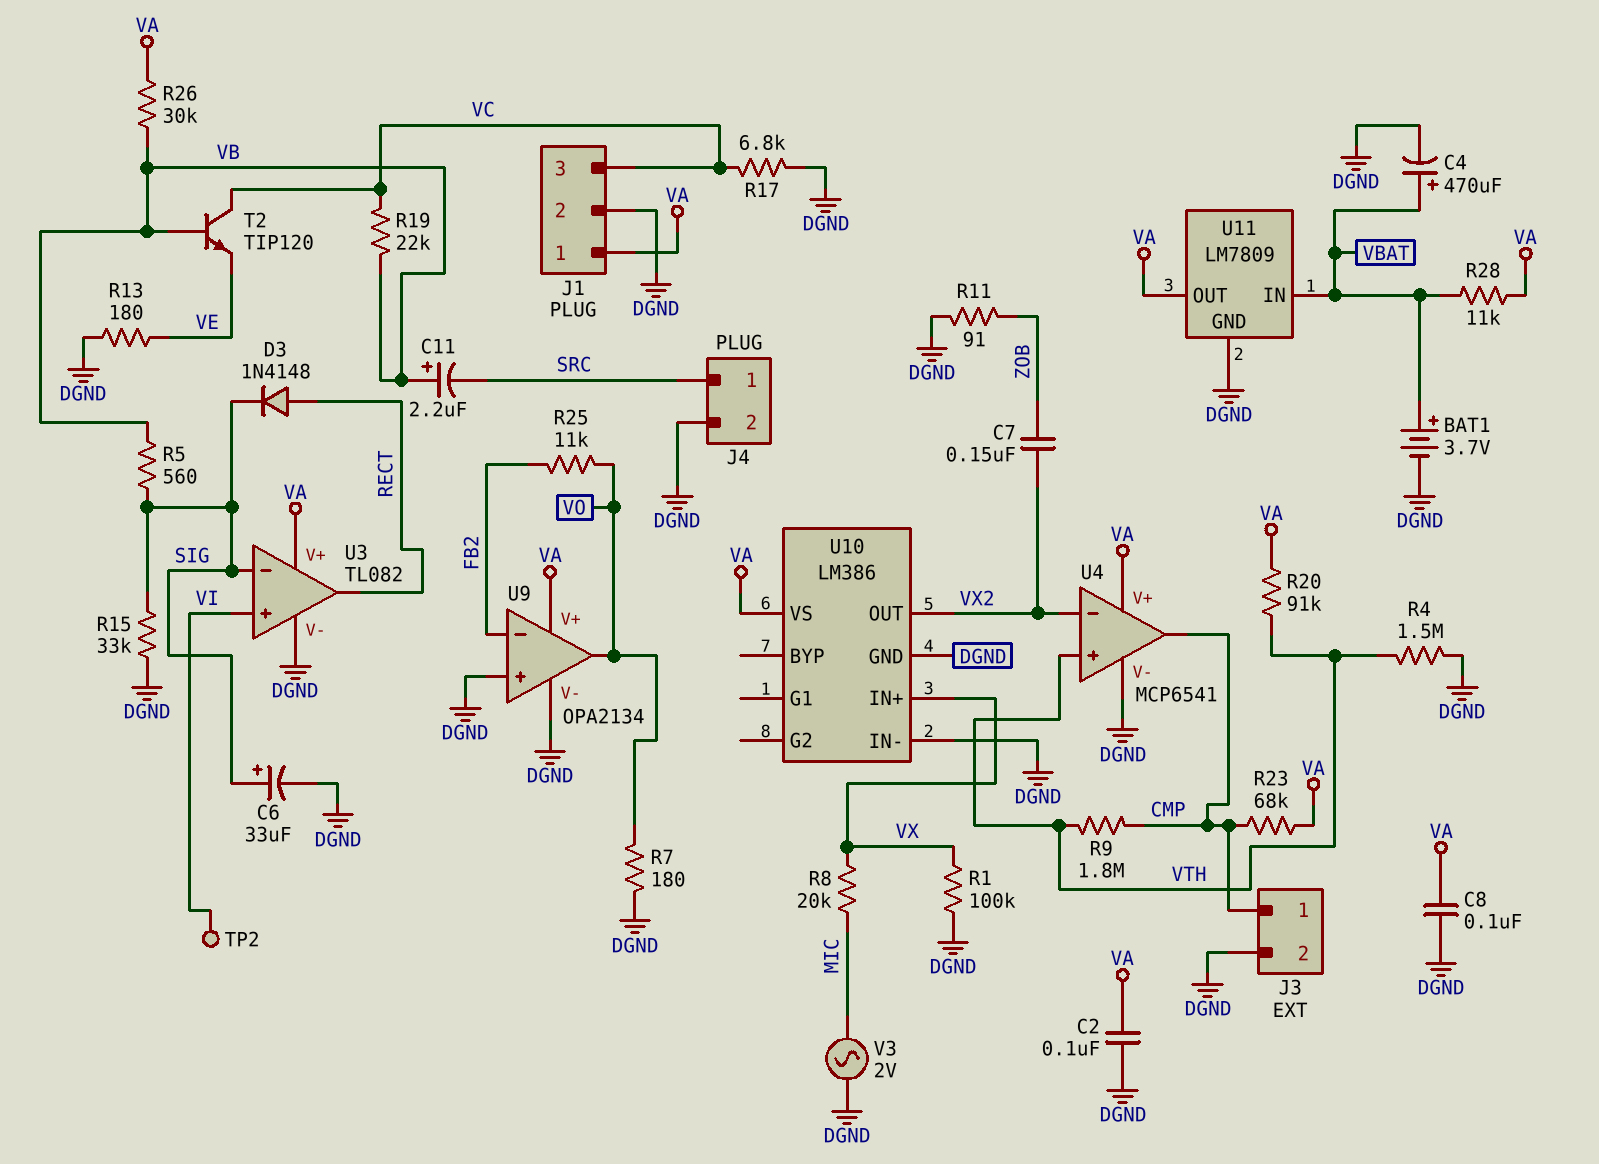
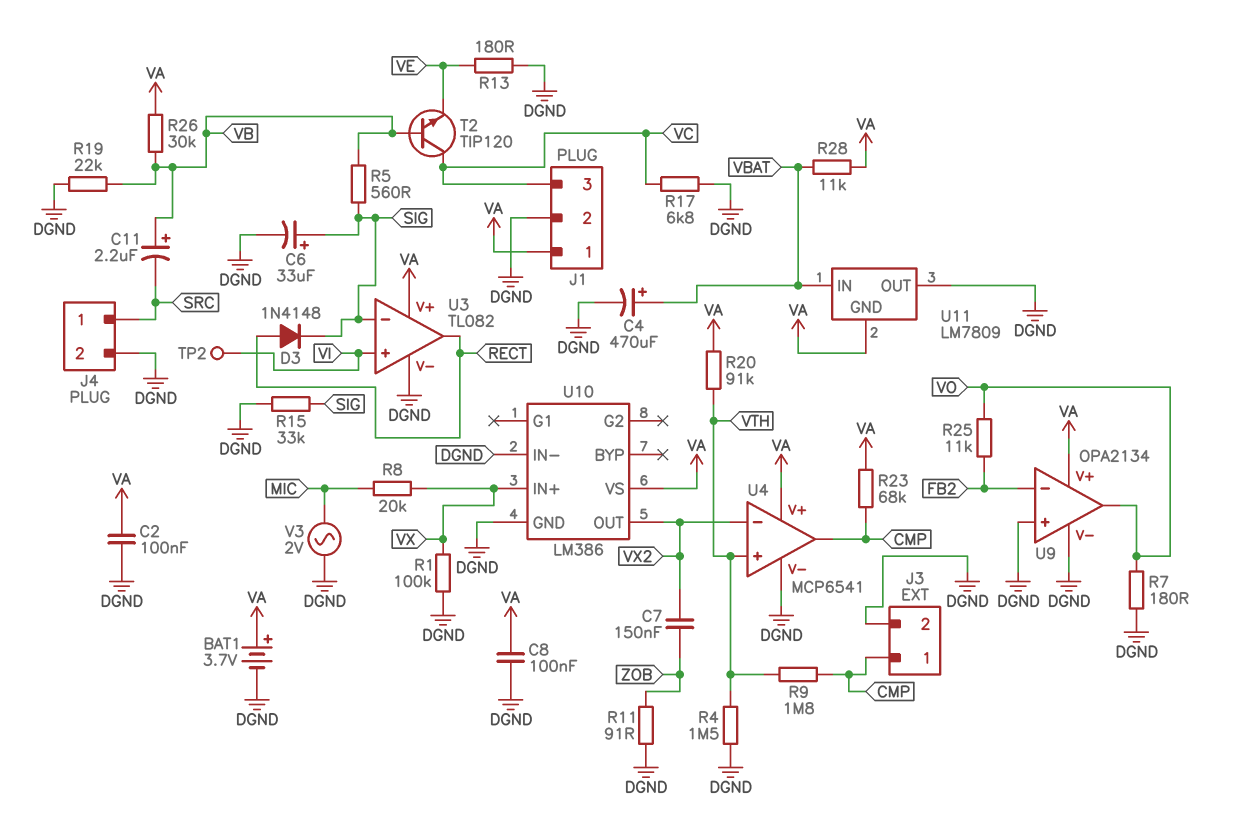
BAT1: 3.7V (plus VBAT, minus DGND) -> 3.7V (plus VA, minus DGND)
R19: 22k (VB, VC) -> 22k (DGND, VB)
U11 pin GND: DGND -> VA
U11 pin OUT: VA -> DGND

